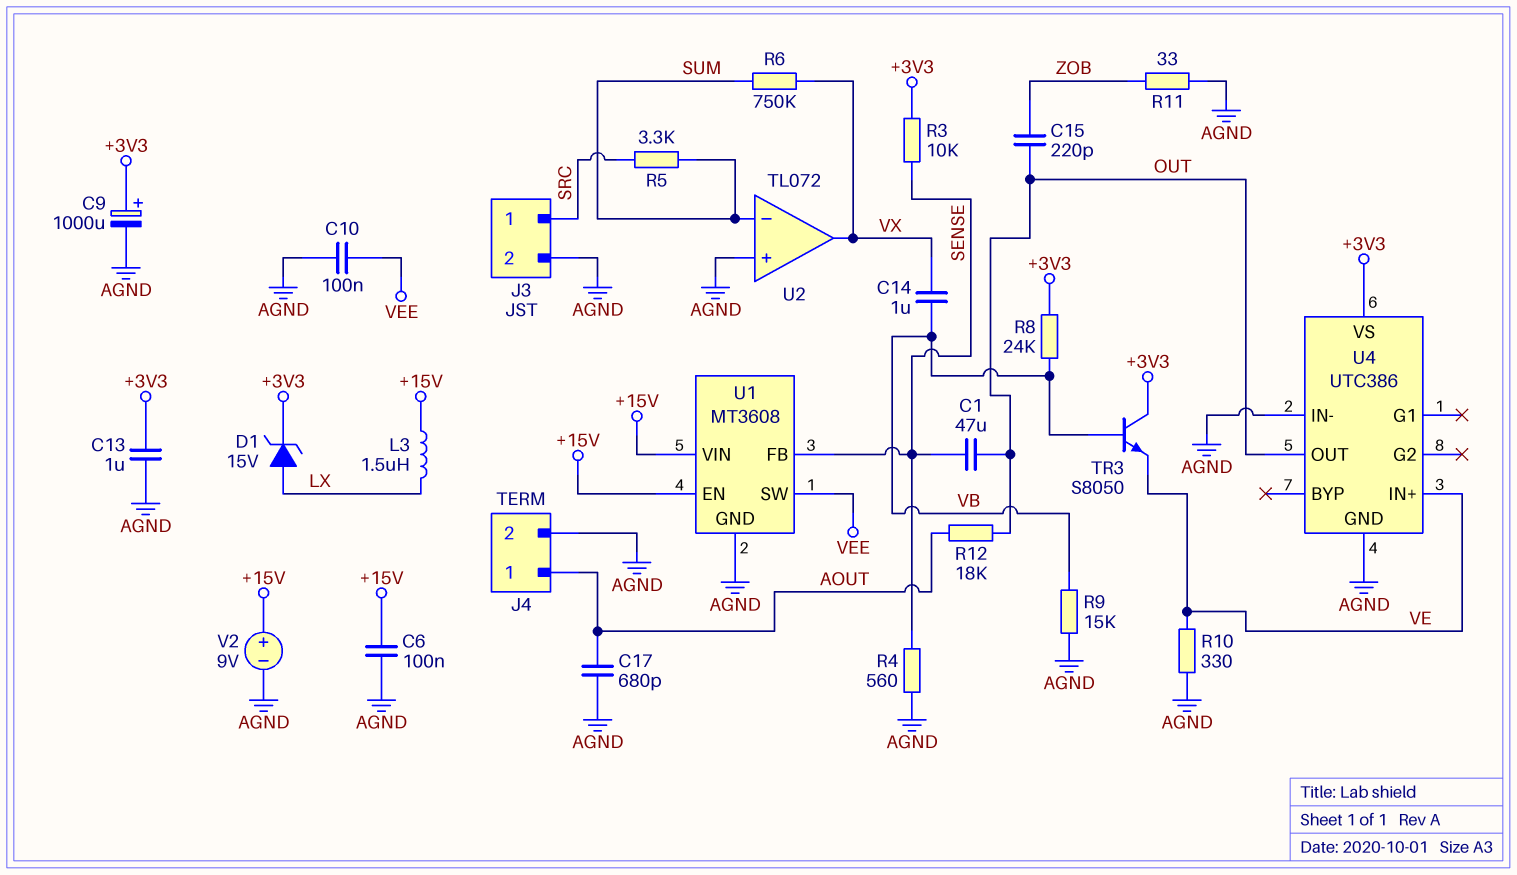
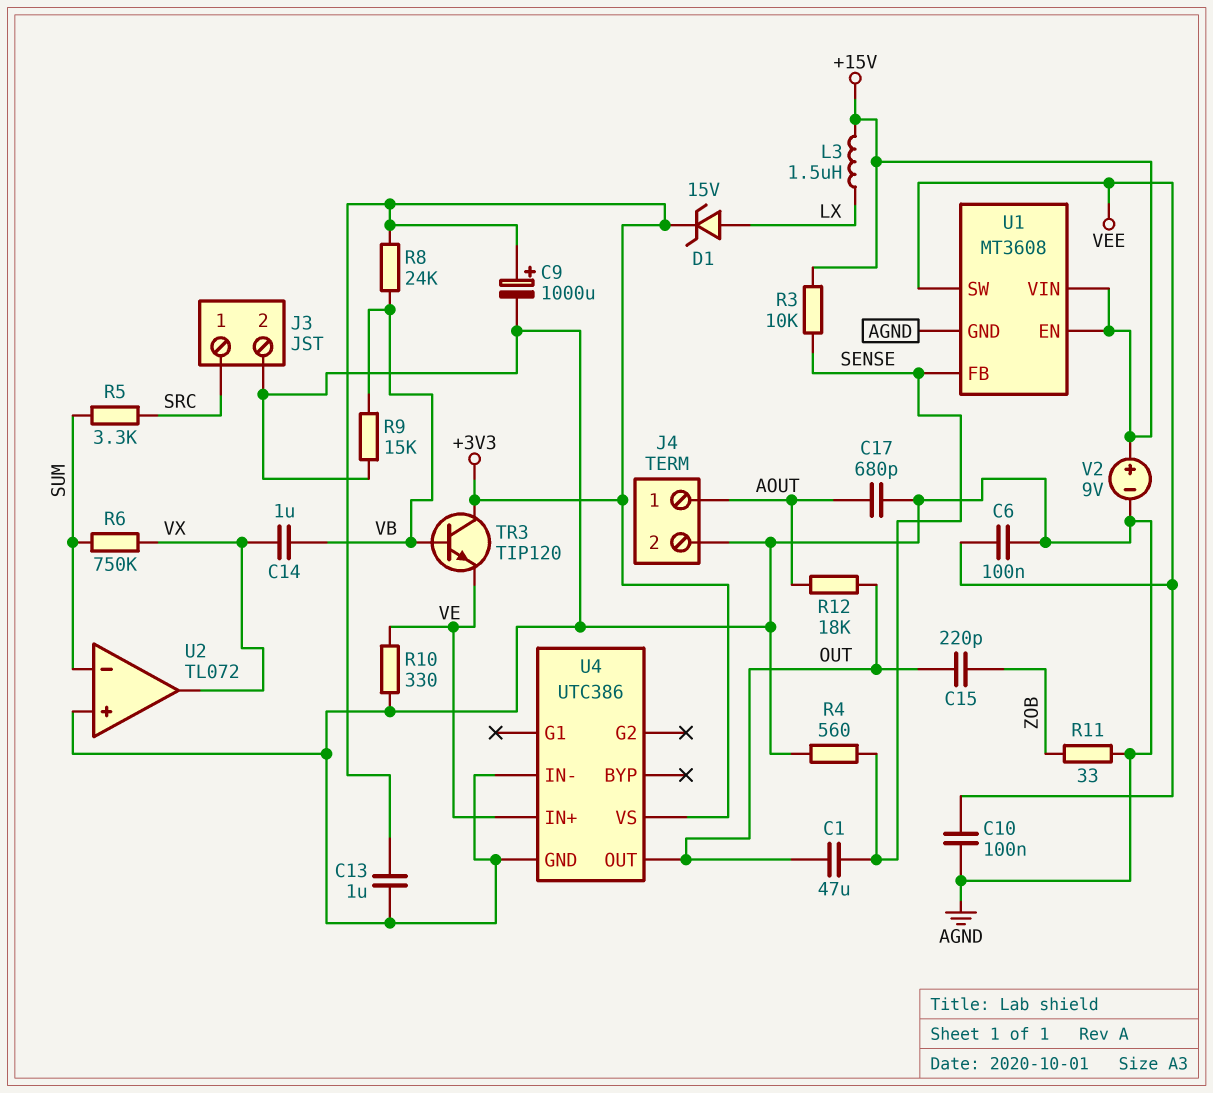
C6: 100nF (+15V, AGND) -> 100nF (AGND, VEE)
R3: 10k (+3V3, SENSE) -> 10k (+15V, SENSE)
TR3: NPN S8050 (B VB, C +3V3, E VE) -> NPN TIP120 (B VB, C +3V3, E VE)

